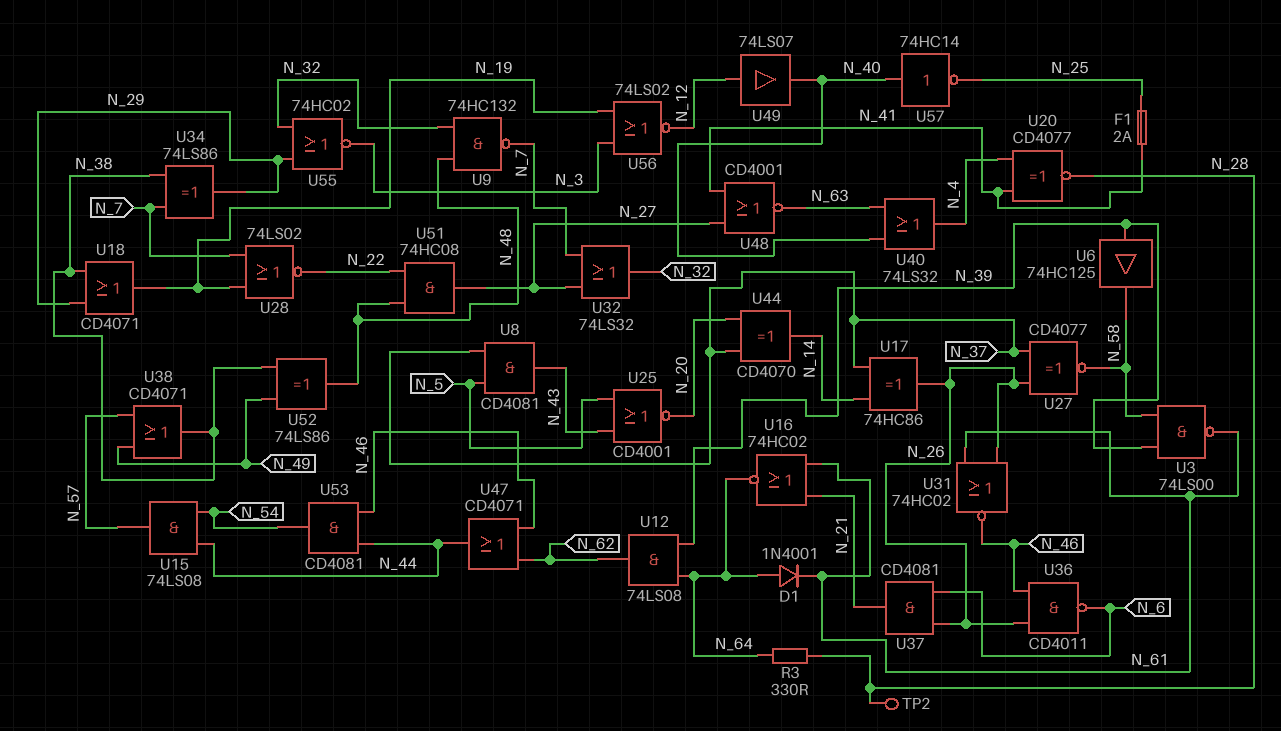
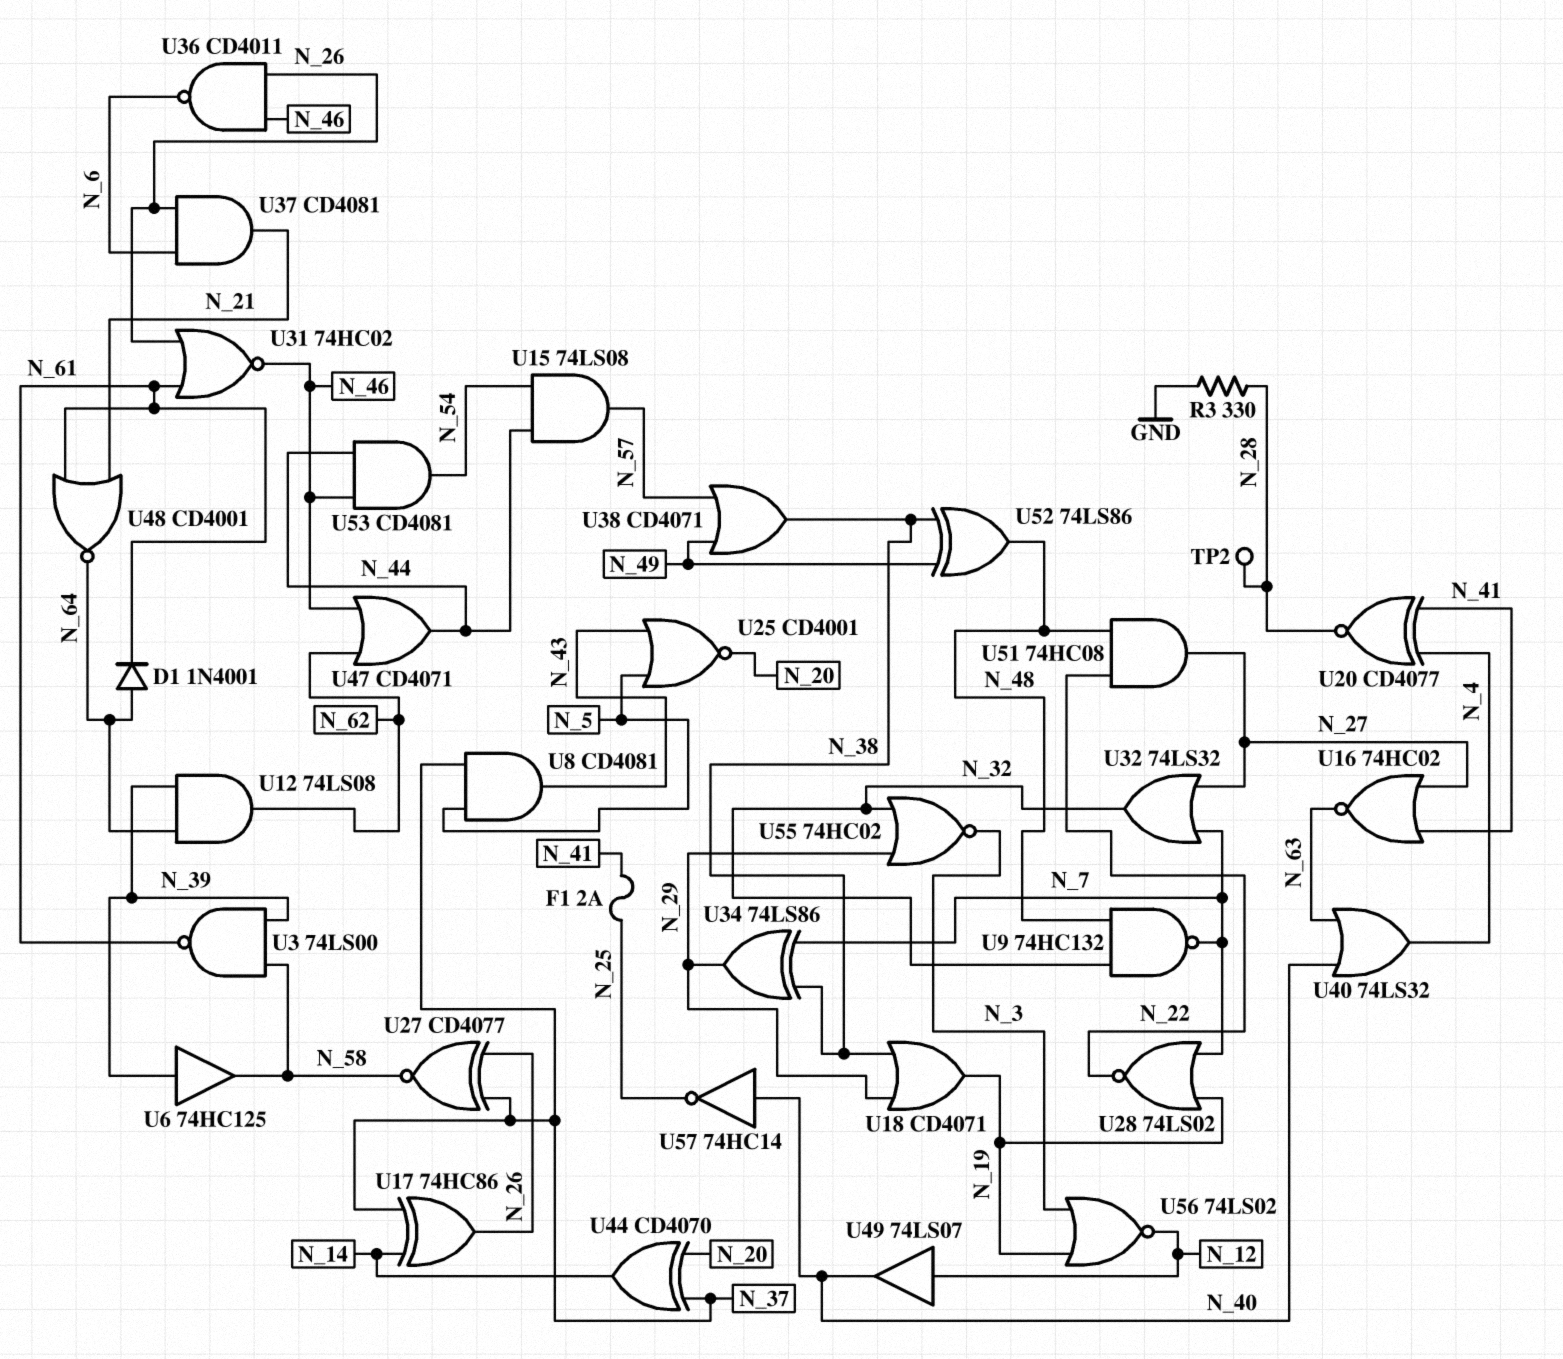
R3: 330 (N_28, N_64) -> 330 (GND, N_28)
U16: NOR 74HC02 (in N_21, in N_61, out N_64) -> NOR 74HC02 (in N_27, in N_41, out N_63)
U48: NOR CD4001 (in N_27, in N_41, out N_63) -> NOR CD4001 (in N_21, in N_61, out N_64)

